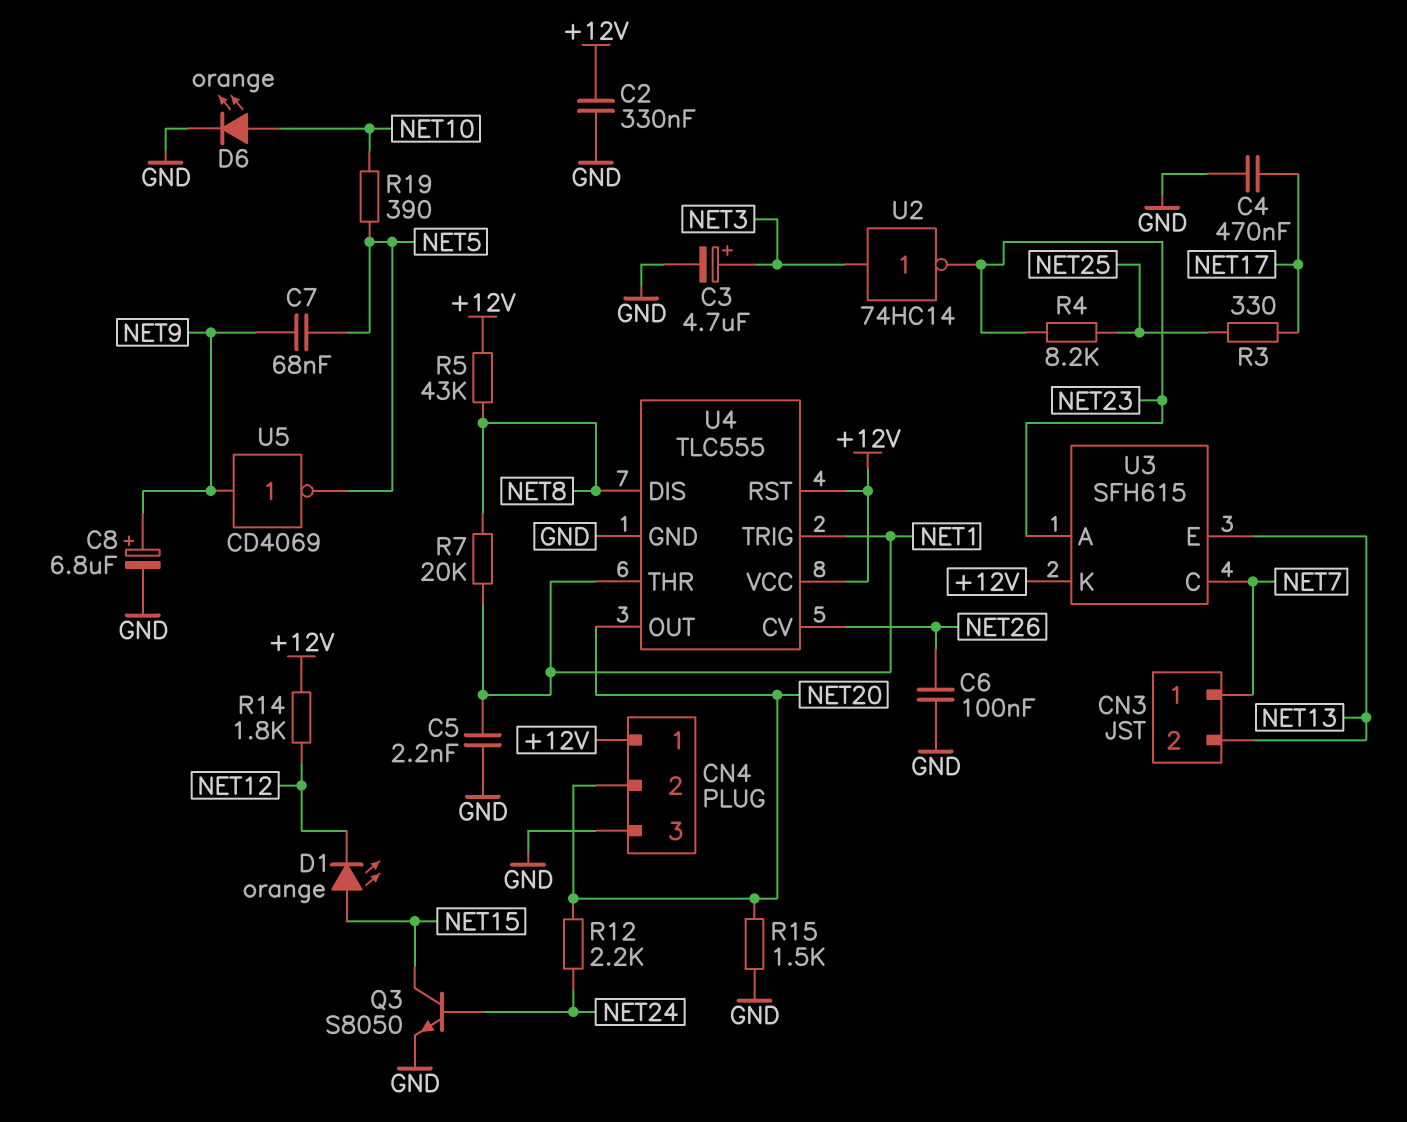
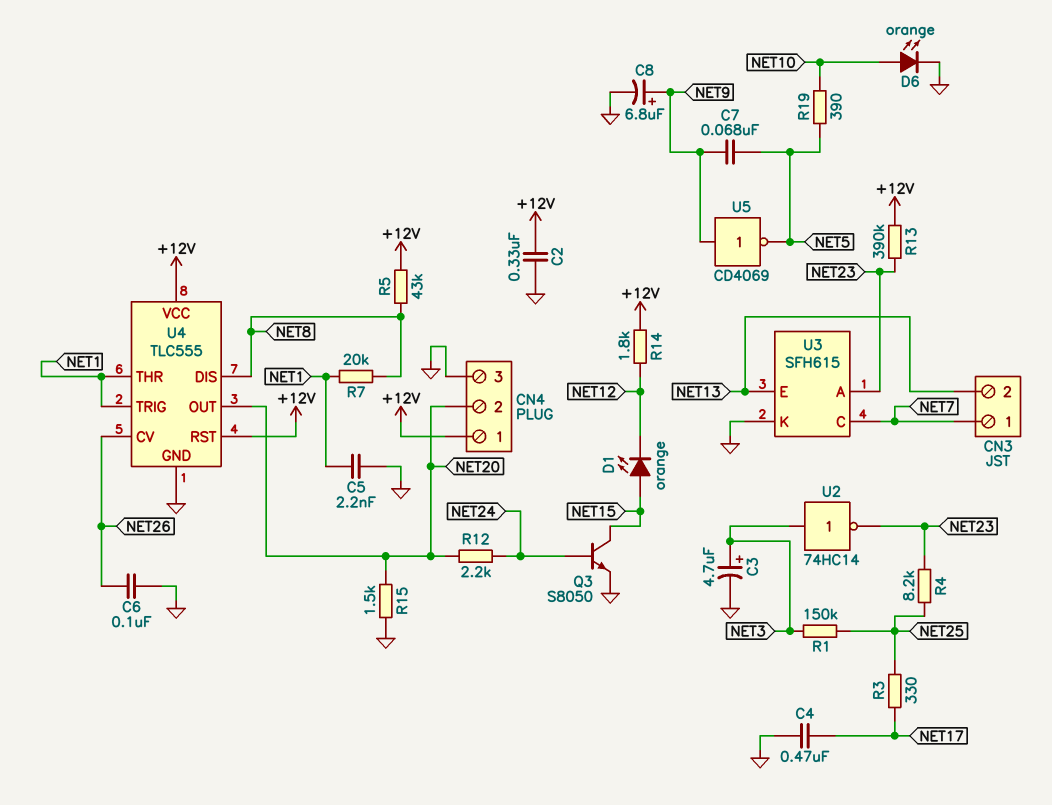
R1: none -> 150k (NET3, NET25)
R13: none -> 390k (+12V, NET23)
U3 pin K: +12V -> GND

